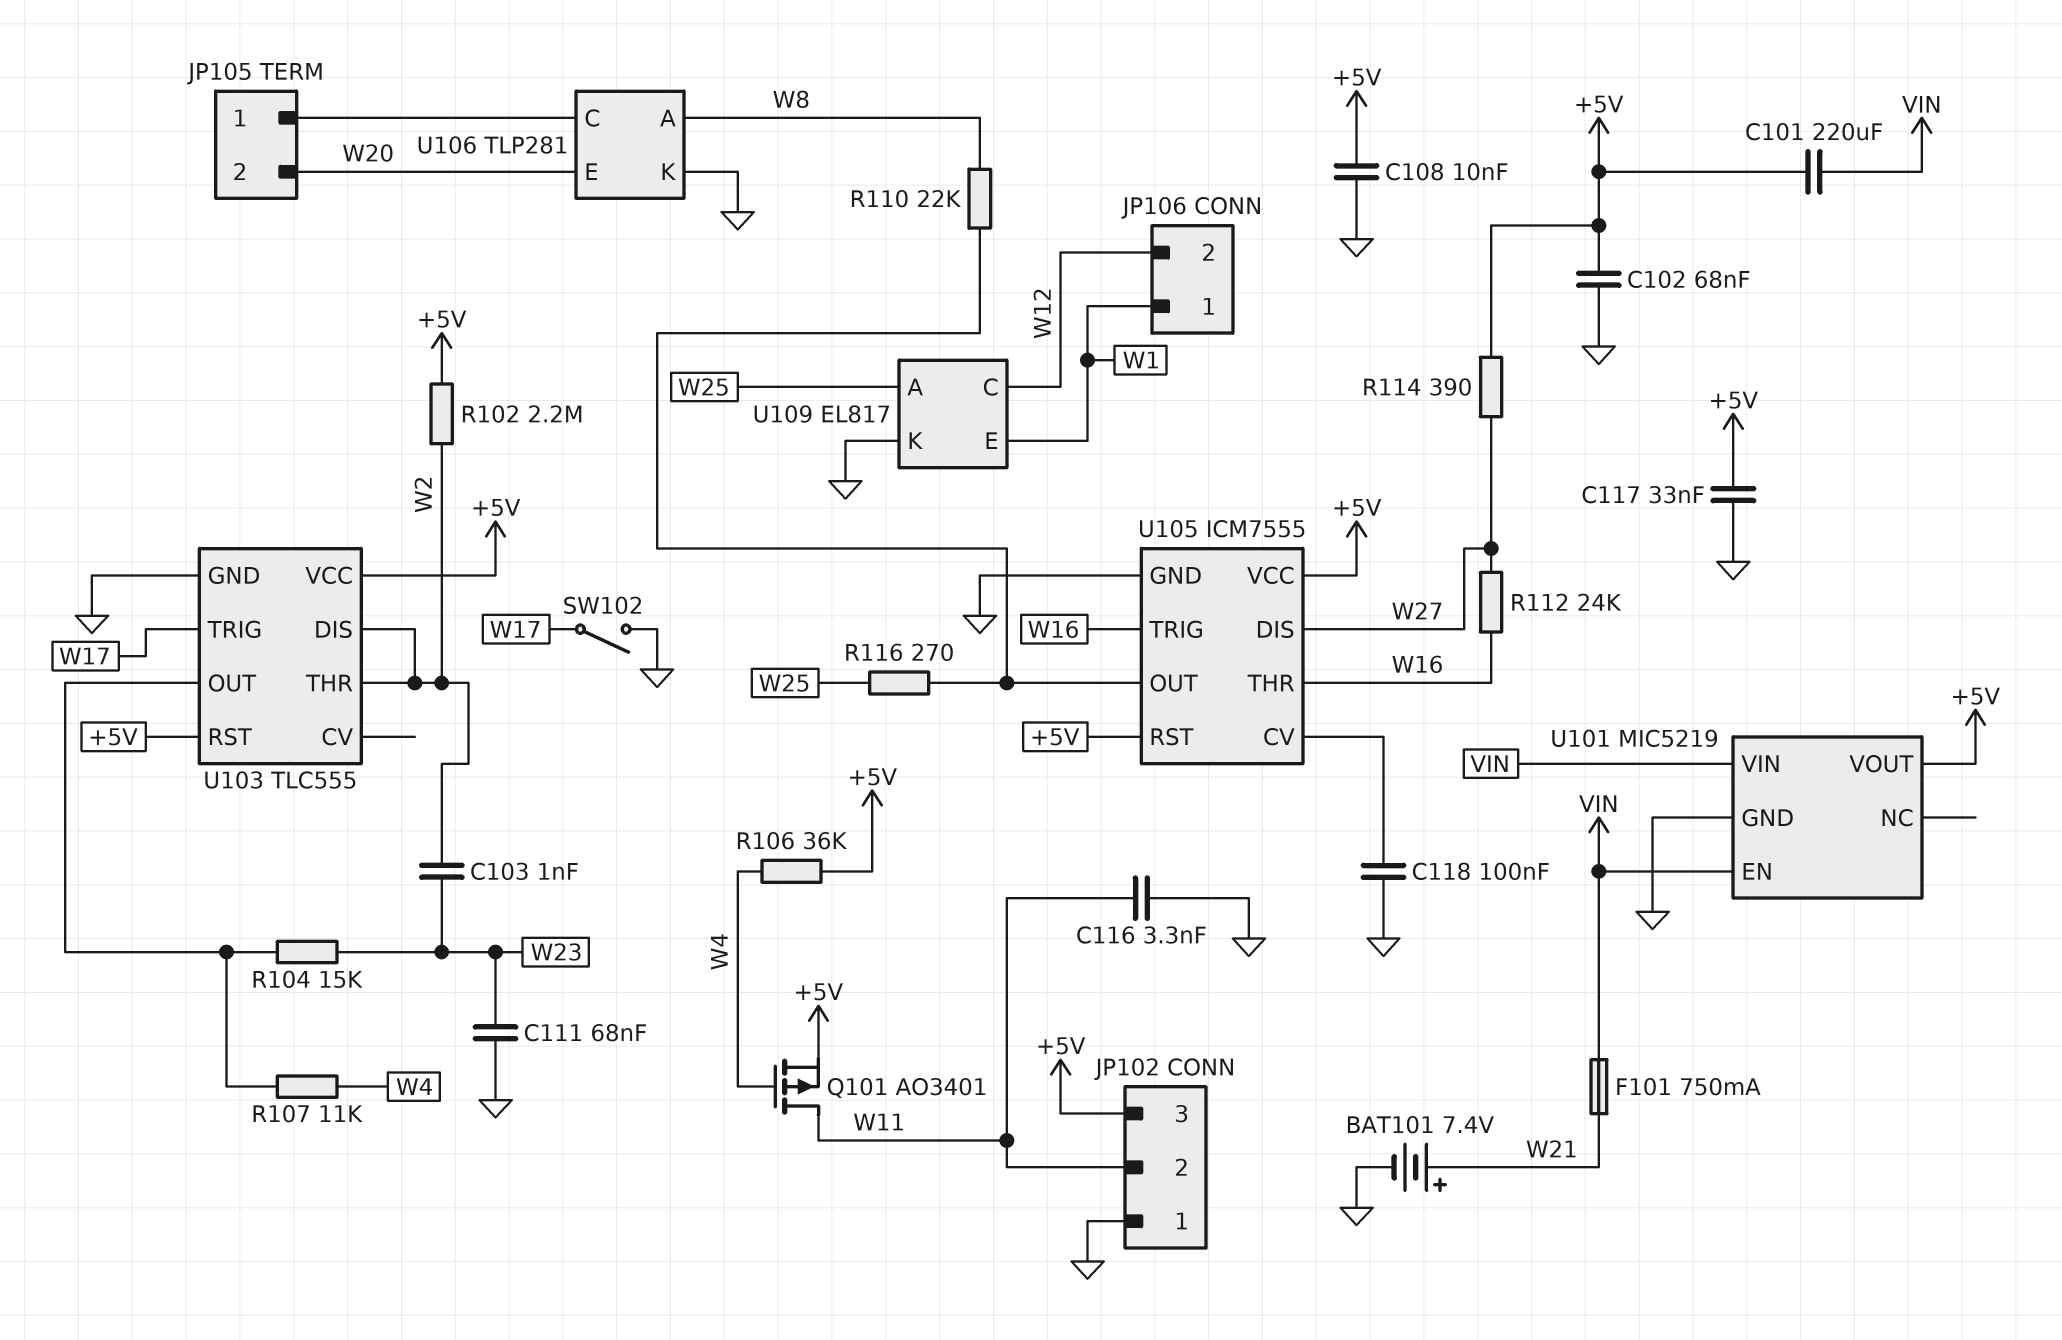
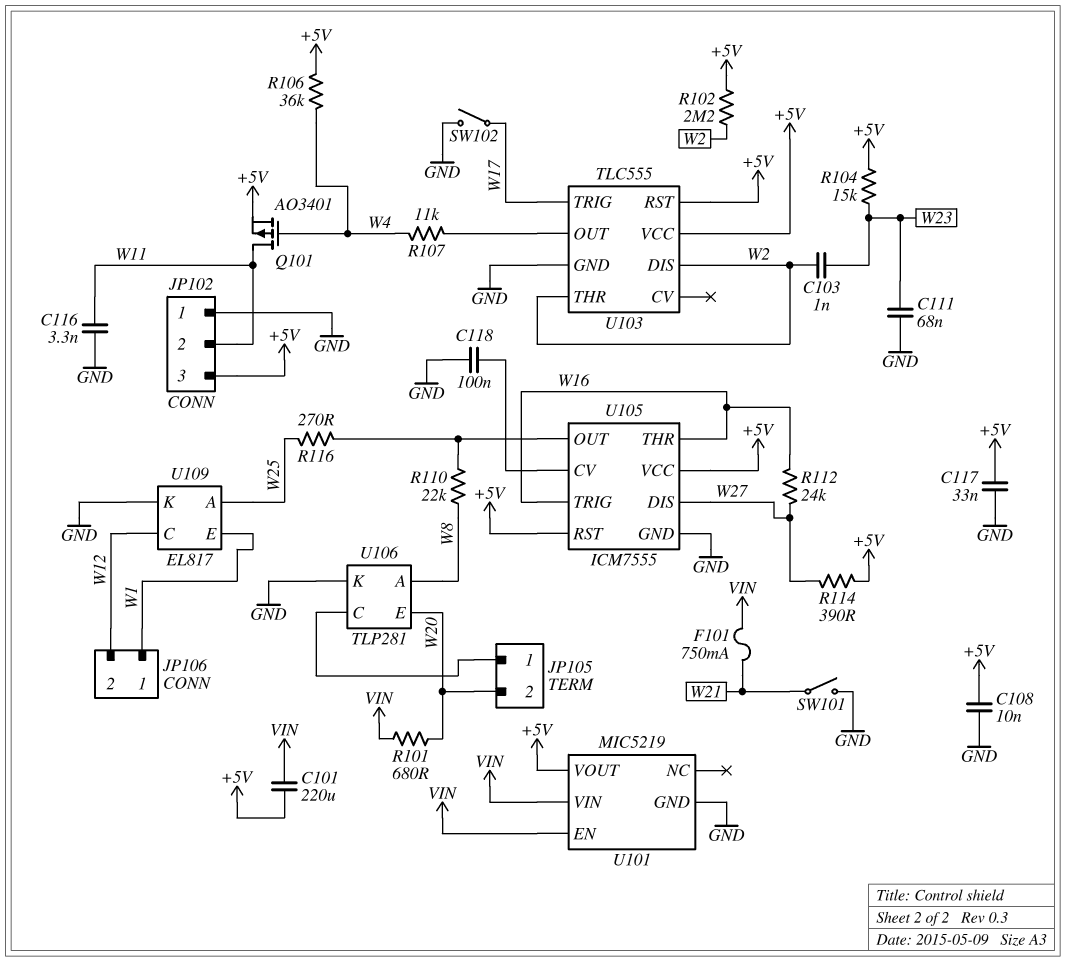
BAT101: 7.4V (plus W21, minus GND) -> none
C102: 68nF (+5V, GND) -> none
R101: none -> 680 (VIN, W20)
R104: 15k (U103/OUT, W23) -> 15k (+5V, W23)
SW101: none -> switch (GND, W21)

